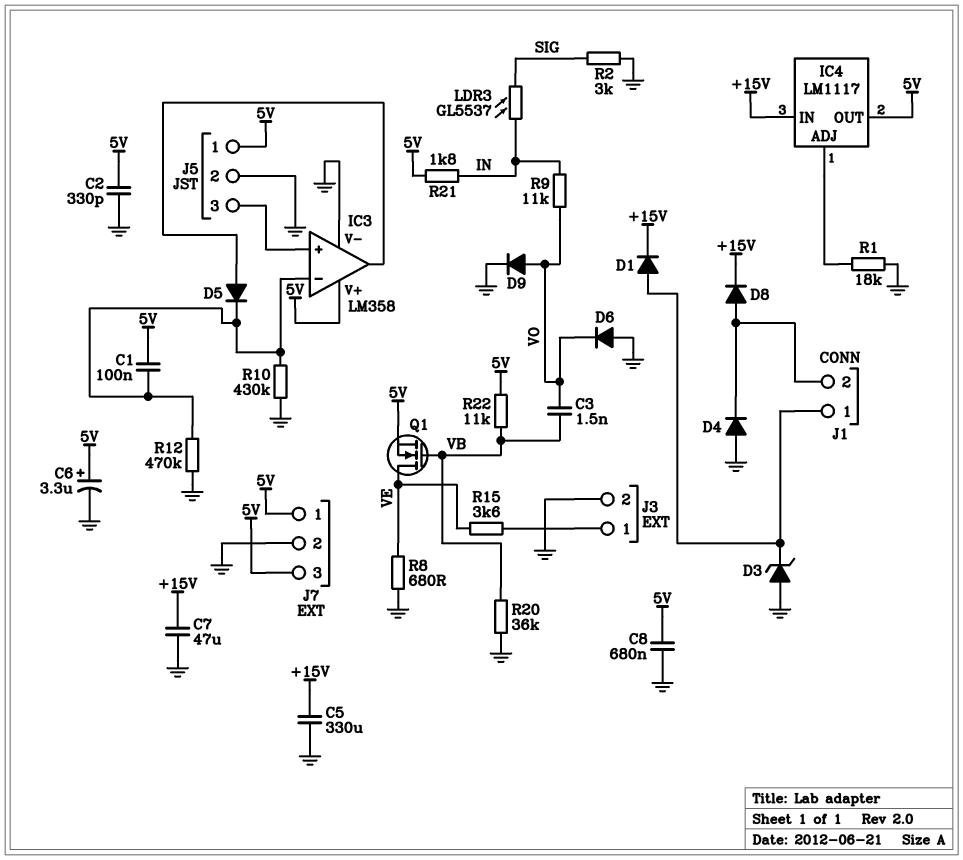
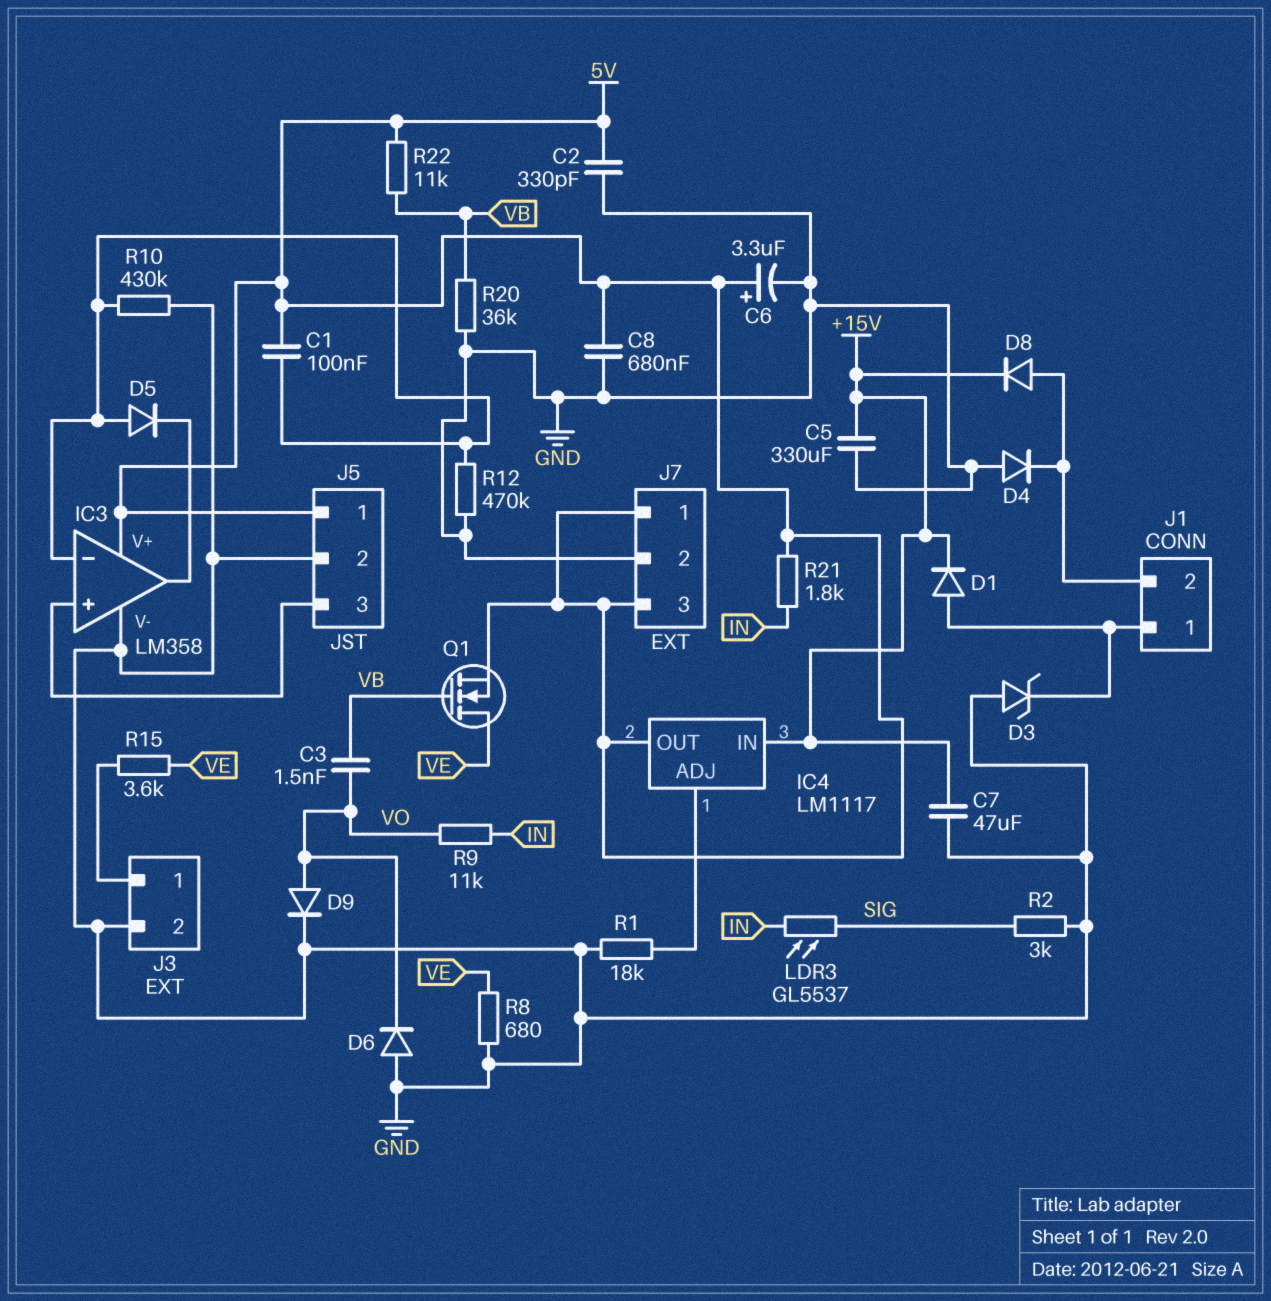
D5: diode (A IC3/out, K IC3/in-) -> diode (A IC3/in-, K IC3/out)

